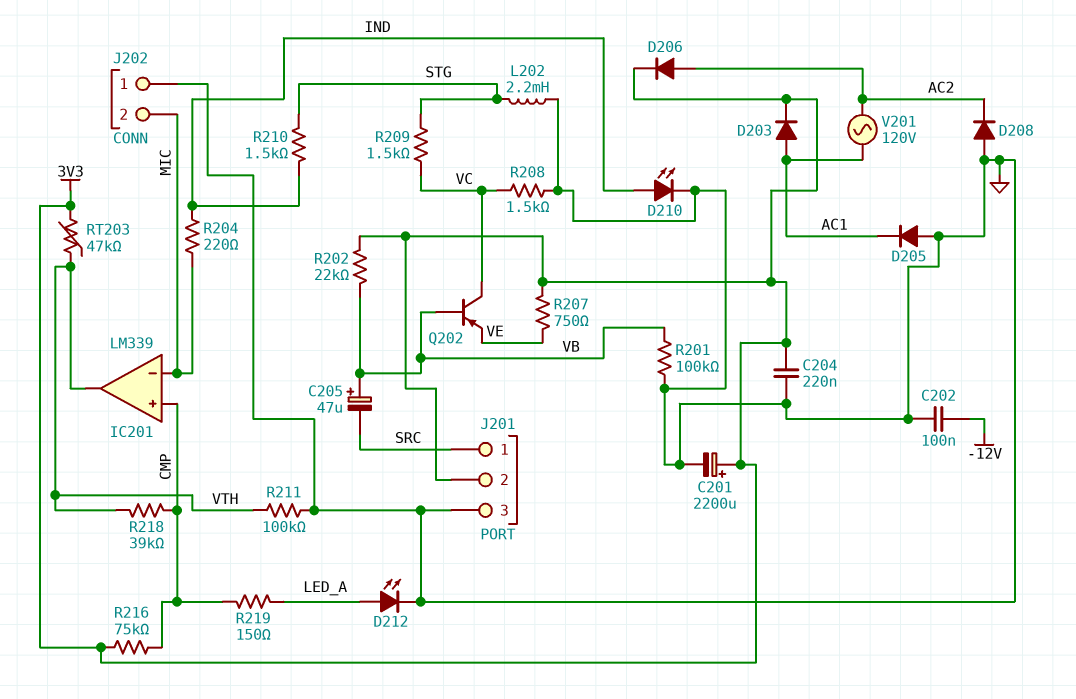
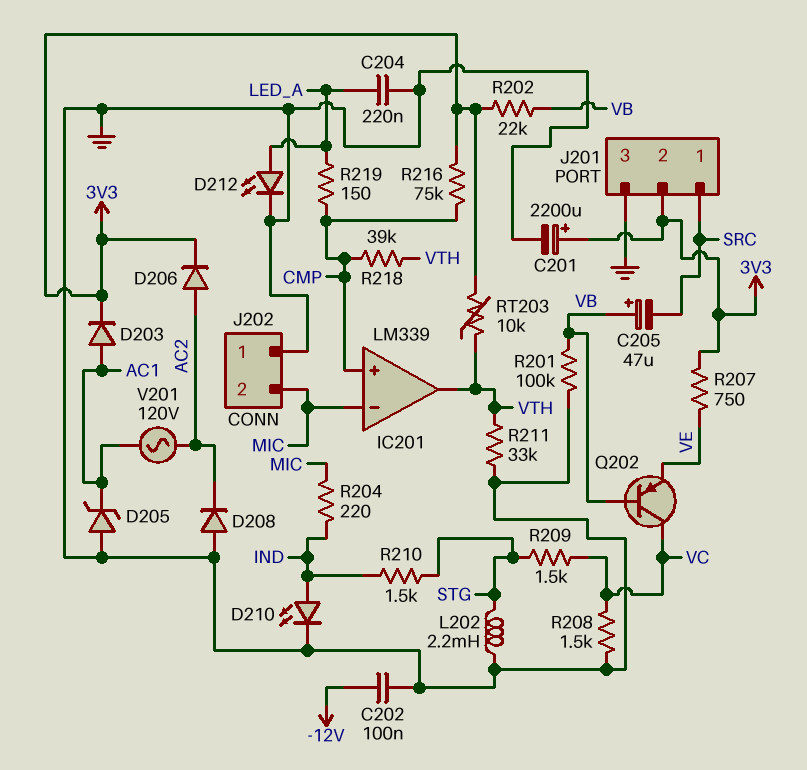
C204: 220nF (3V3, GND) -> 220nF (GND, LED_A)
D205: diode (A GND, K AC1) -> zener (A GND, K AC1)
R211: 100k (GND, VTH) -> 33k (GND, VTH)
RT203: 47k (3V3, VTH) -> 10k (3V3, VTH)

